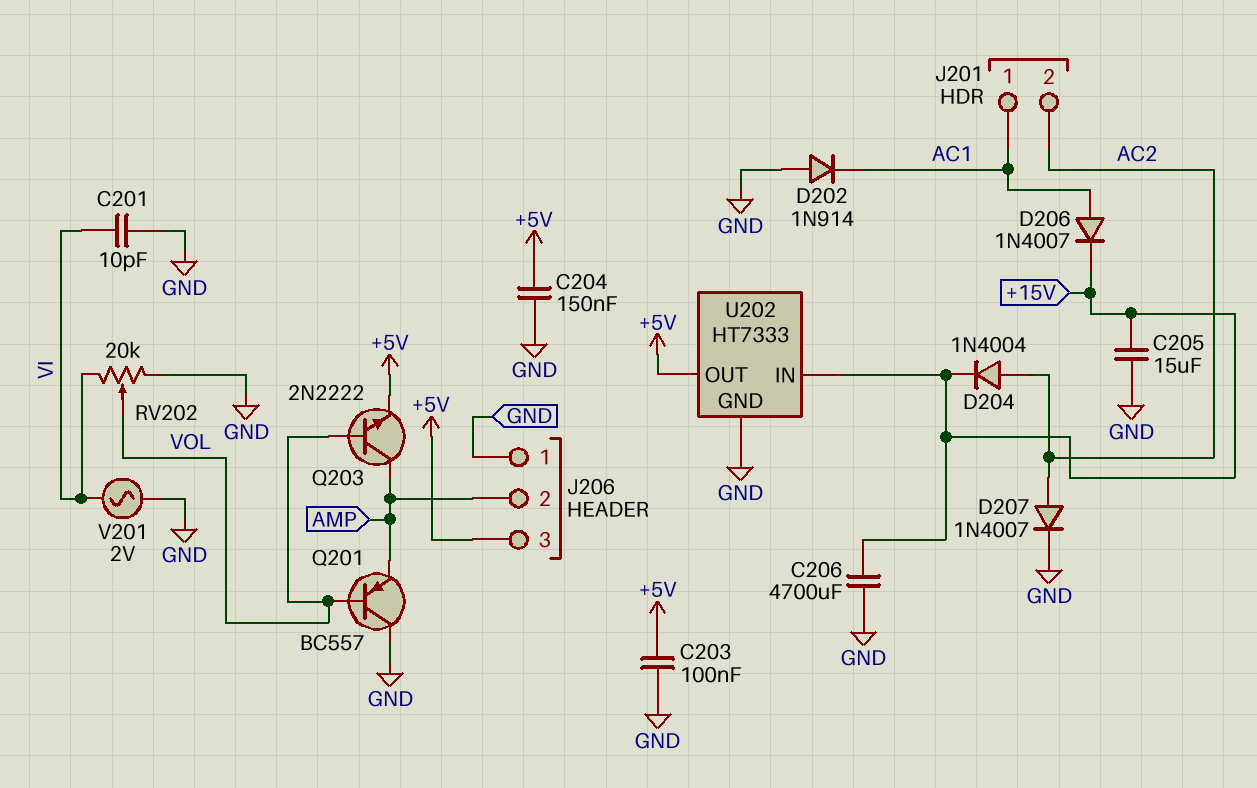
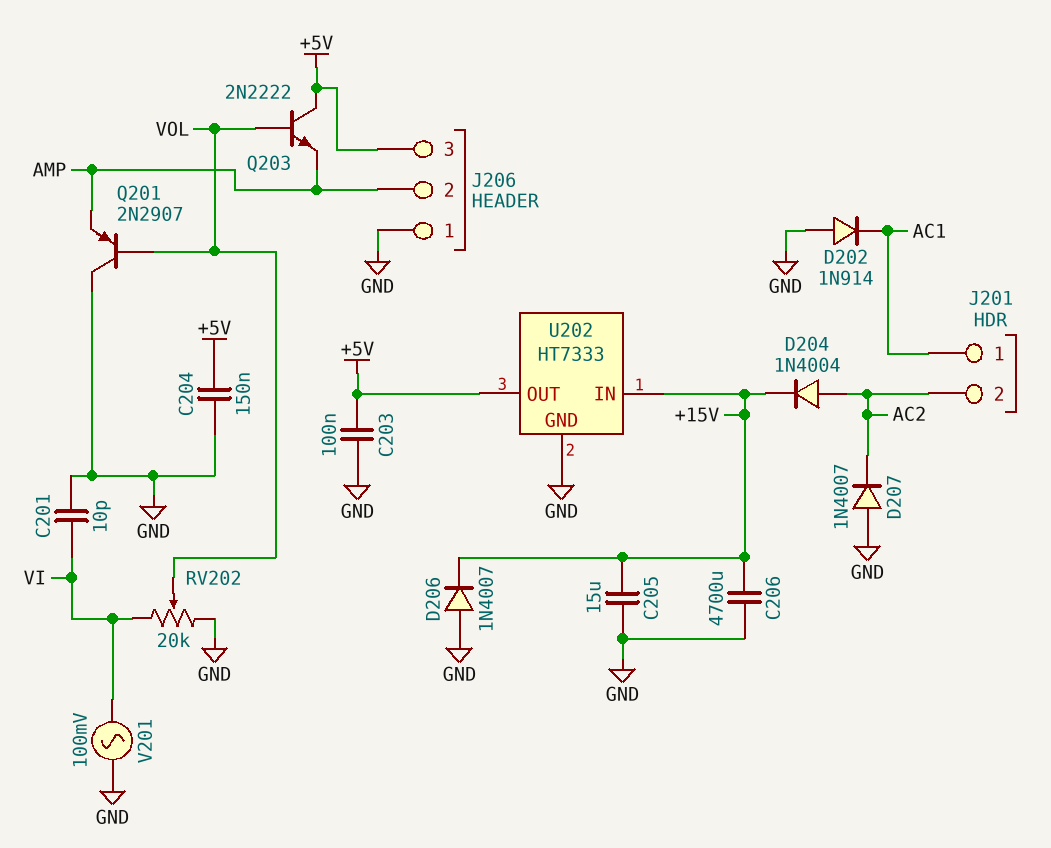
D206: diode 1N4007 (A AC1, K +15V) -> diode 1N4007 (A GND, K +15V)
D207: diode 1N4007 (A AC2, K GND) -> diode 1N4007 (A GND, K AC2)
Q201: PNP BC557 (B VOL, C GND, E AMP) -> PNP 2N2907 (B VOL, C GND, E AMP)
Q203: NPN 2N2222 (B VOL, C AMP, E +5V) -> NPN 2N2222 (B VOL, C +5V, E AMP)
V201: AC 2V (GND, VI) -> AC 100mV (GND, VI)

